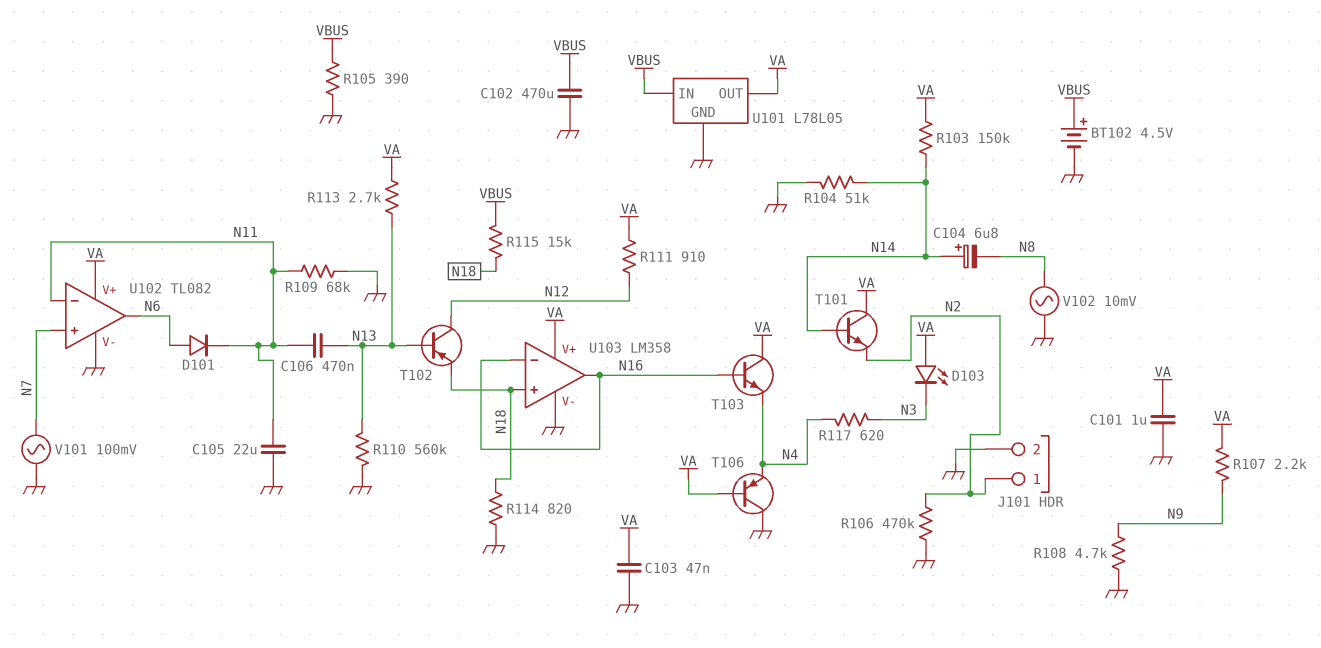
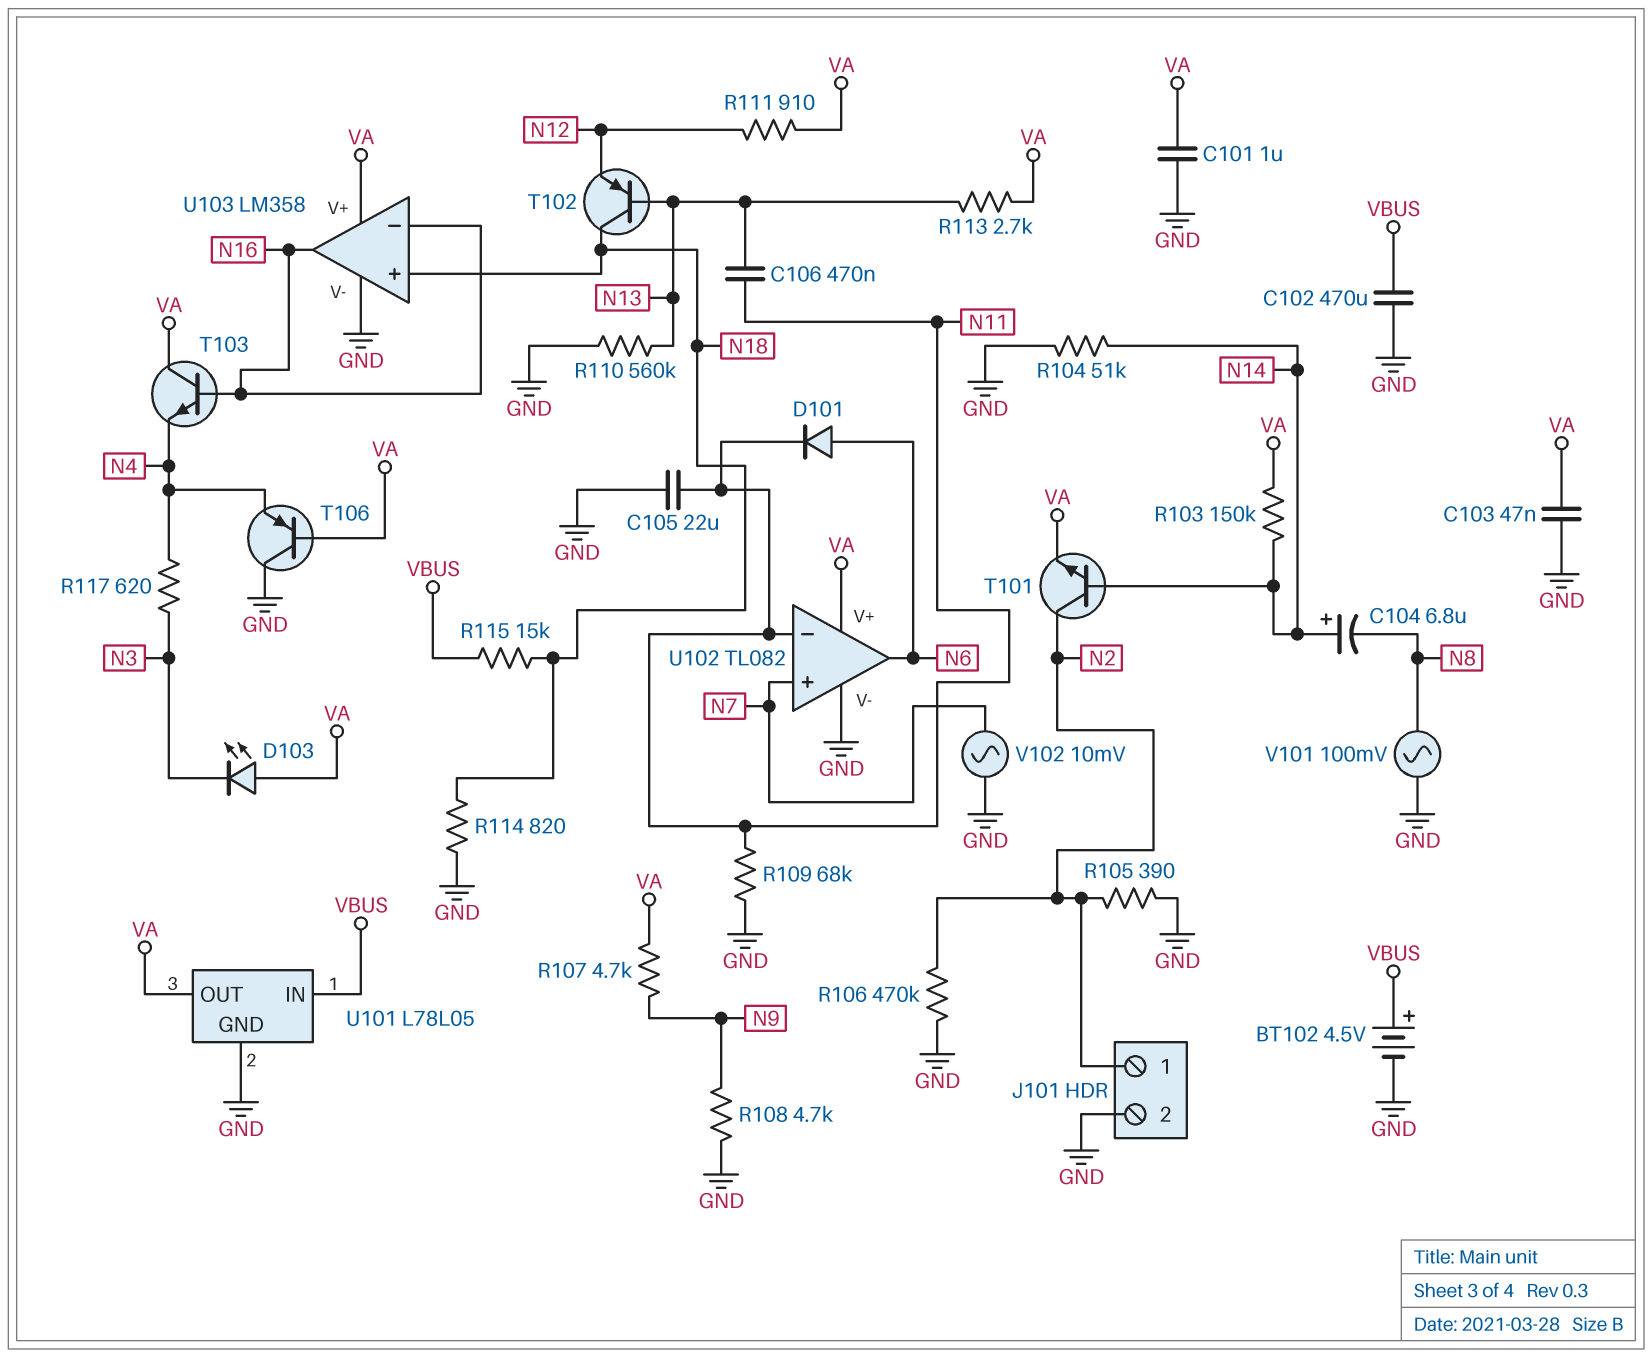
R105: 390 (GND, VBUS) -> 390 (GND, N2)
R107: 2.2k (N9, VA) -> 4.7k (N9, VA)
T101: NPN (B N14, C VA, E N2) -> NPN (B N14, C N2, E VA)
T102: PNP (B N13, C N12, E N18) -> PNP (B N13, C N18, E N12)
V101: AC 100mV (GND, N7) -> AC 100mV (GND, N8)
V102: AC 10mV (GND, N8) -> AC 10mV (GND, N7)

